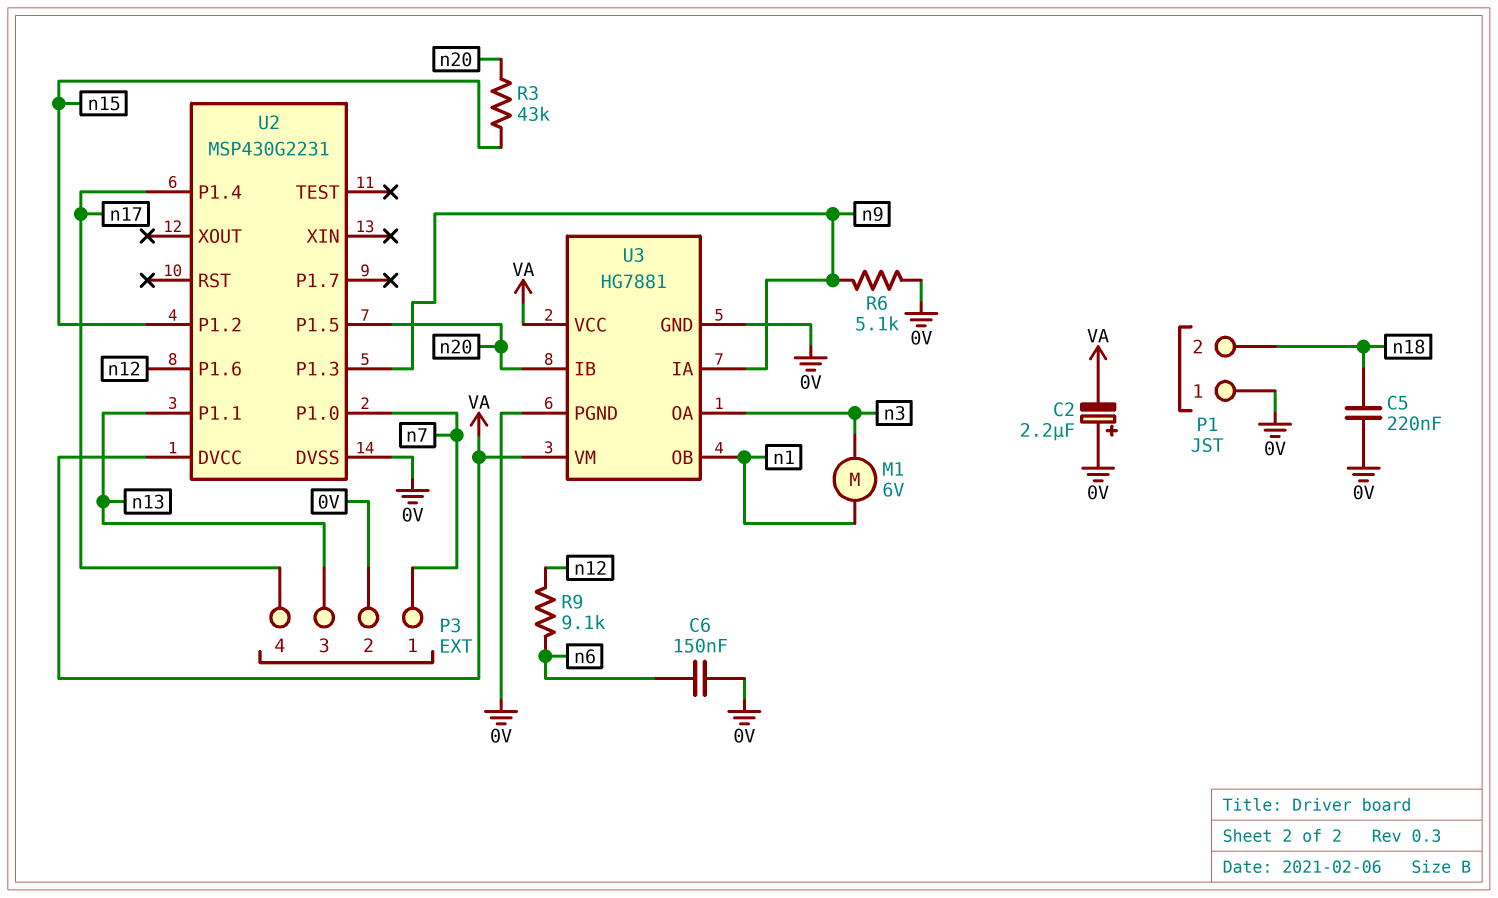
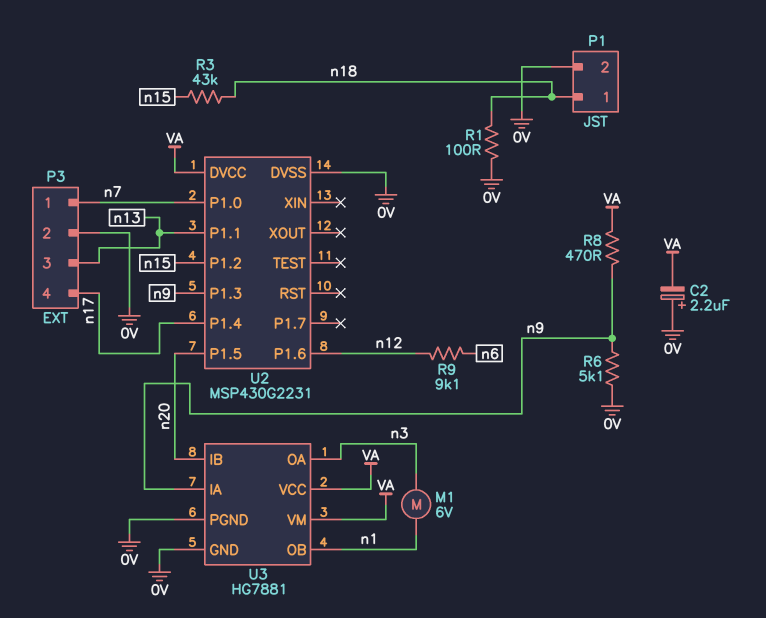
C5: 220nF (0V, n18) -> none
C6: 150nF (0V, n6) -> none
P1 pin 1: 0V -> n18
P1 pin 2: n18 -> 0V
R1: none -> 100 (0V, n18)
R3: 43k (n15, n20) -> 43k (n15, n18)
R8: none -> 470 (VA, n9)

